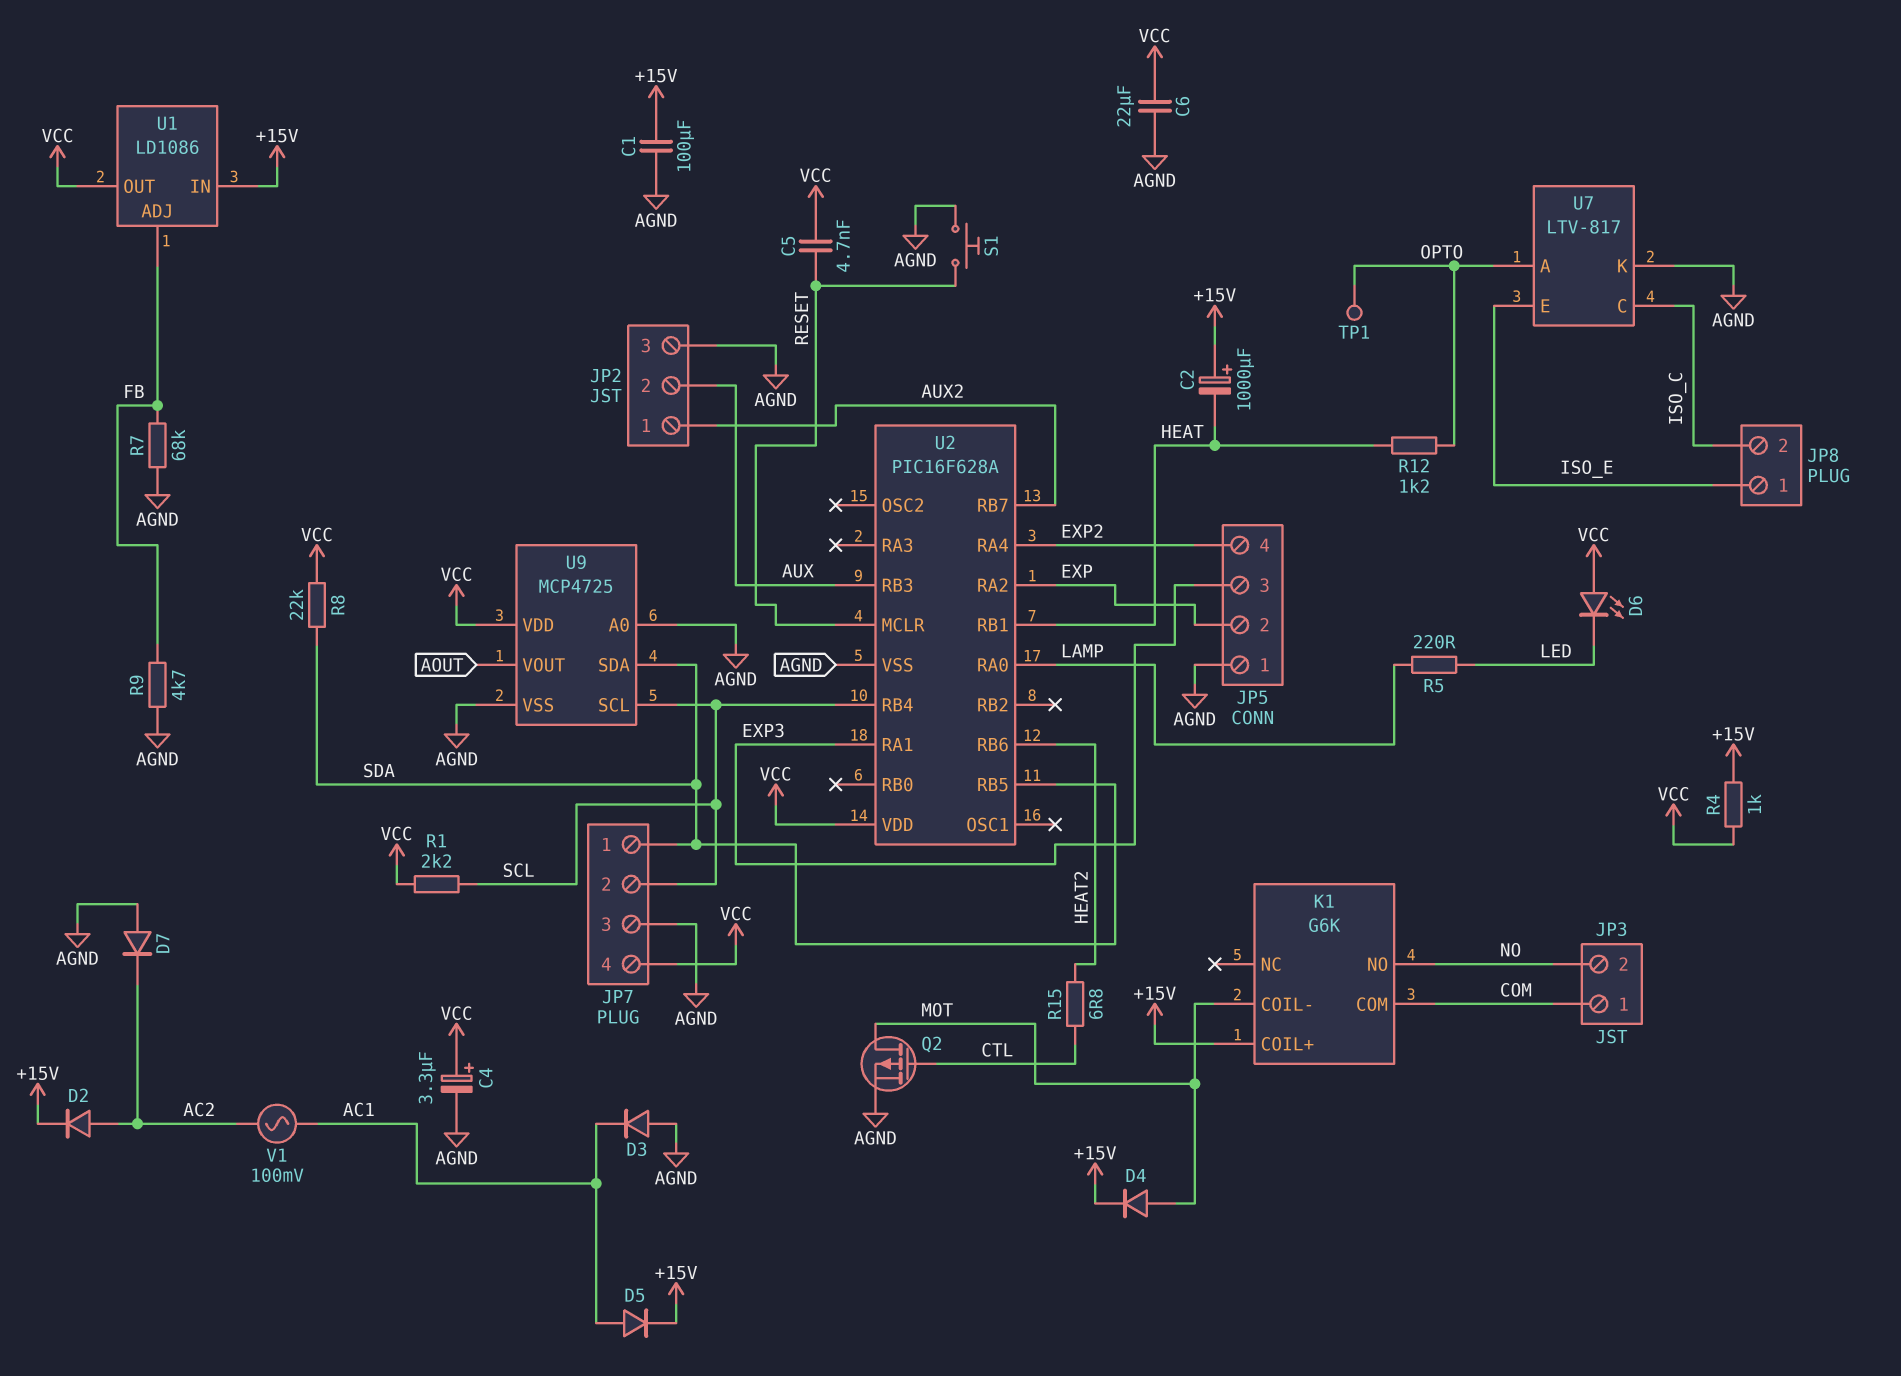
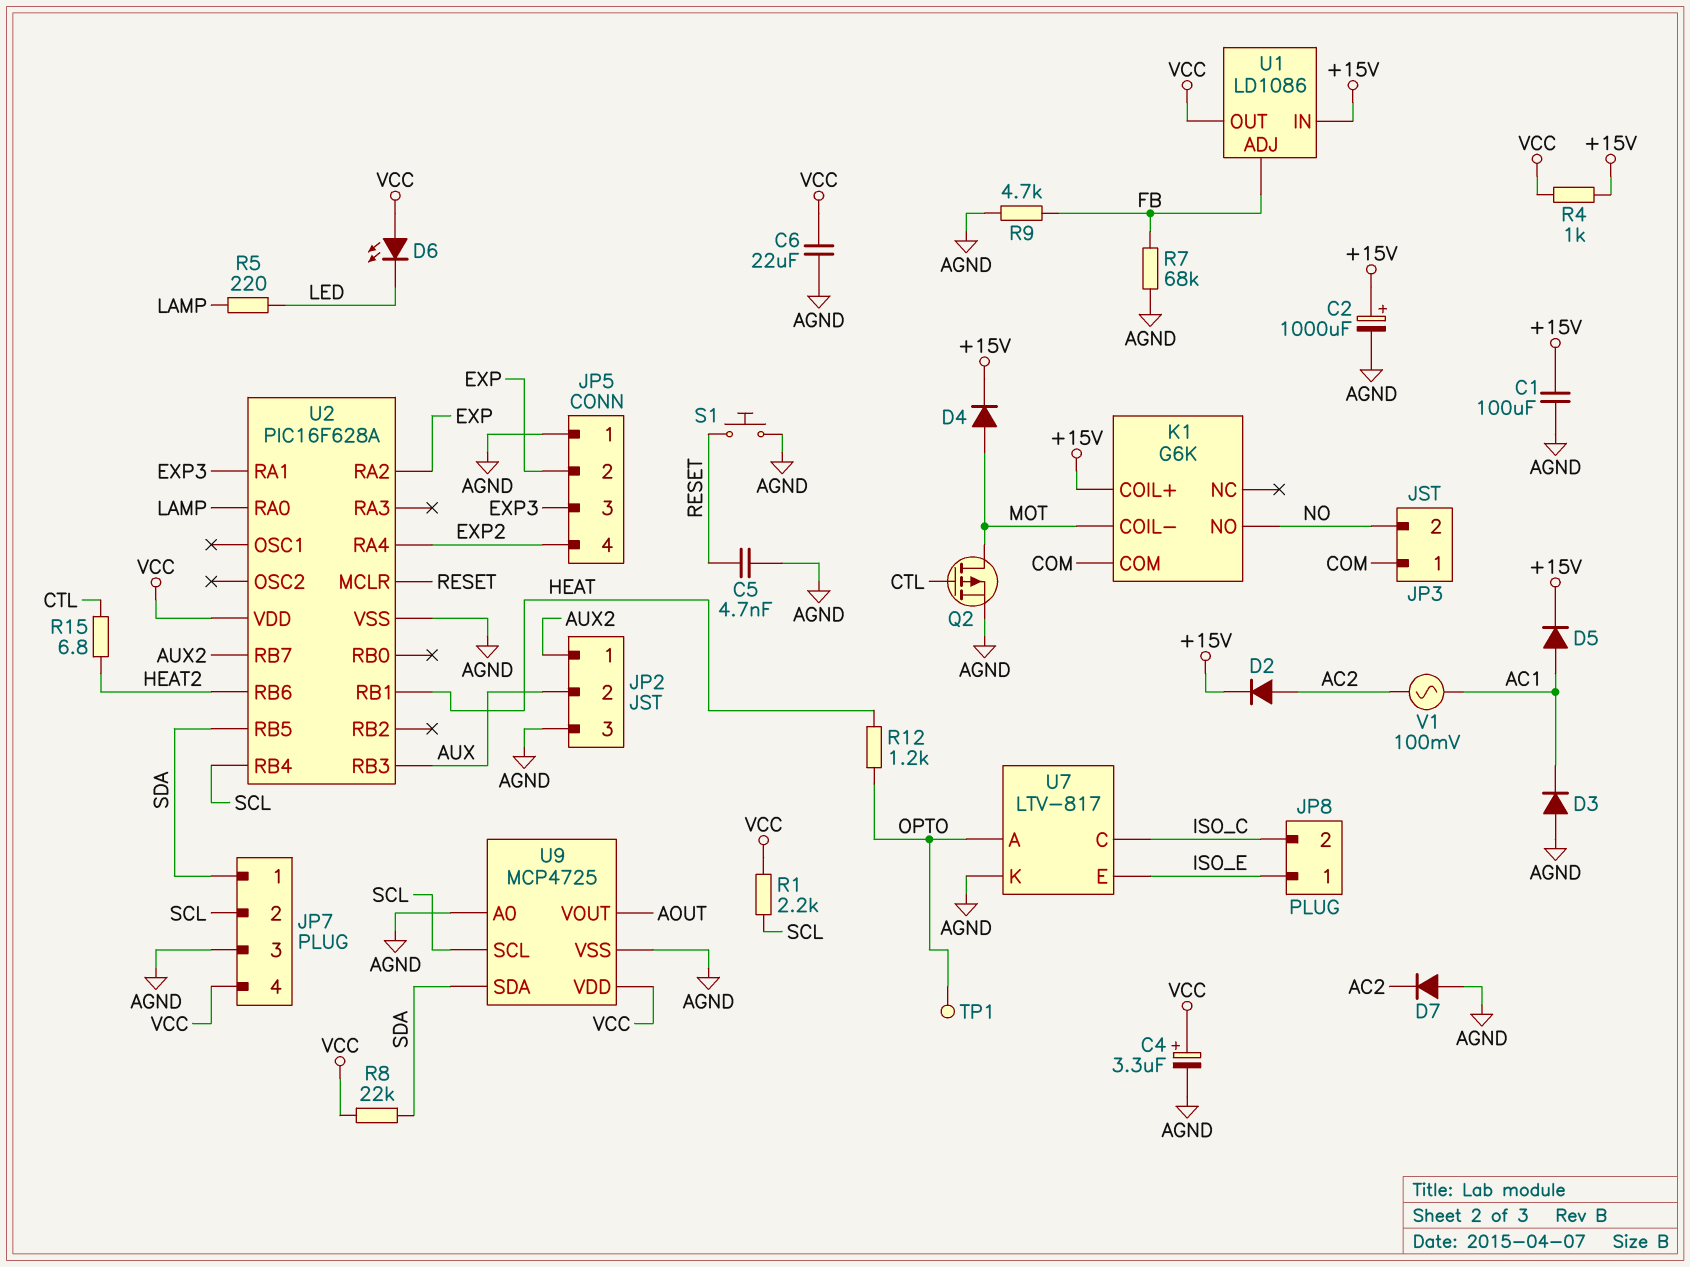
C2: 1000uF (plus +15V, minus HEAT) -> 1000uF (plus +15V, minus AGND)
C5: 4.7nF (RESET, VCC) -> 4.7nF (AGND, RESET)

